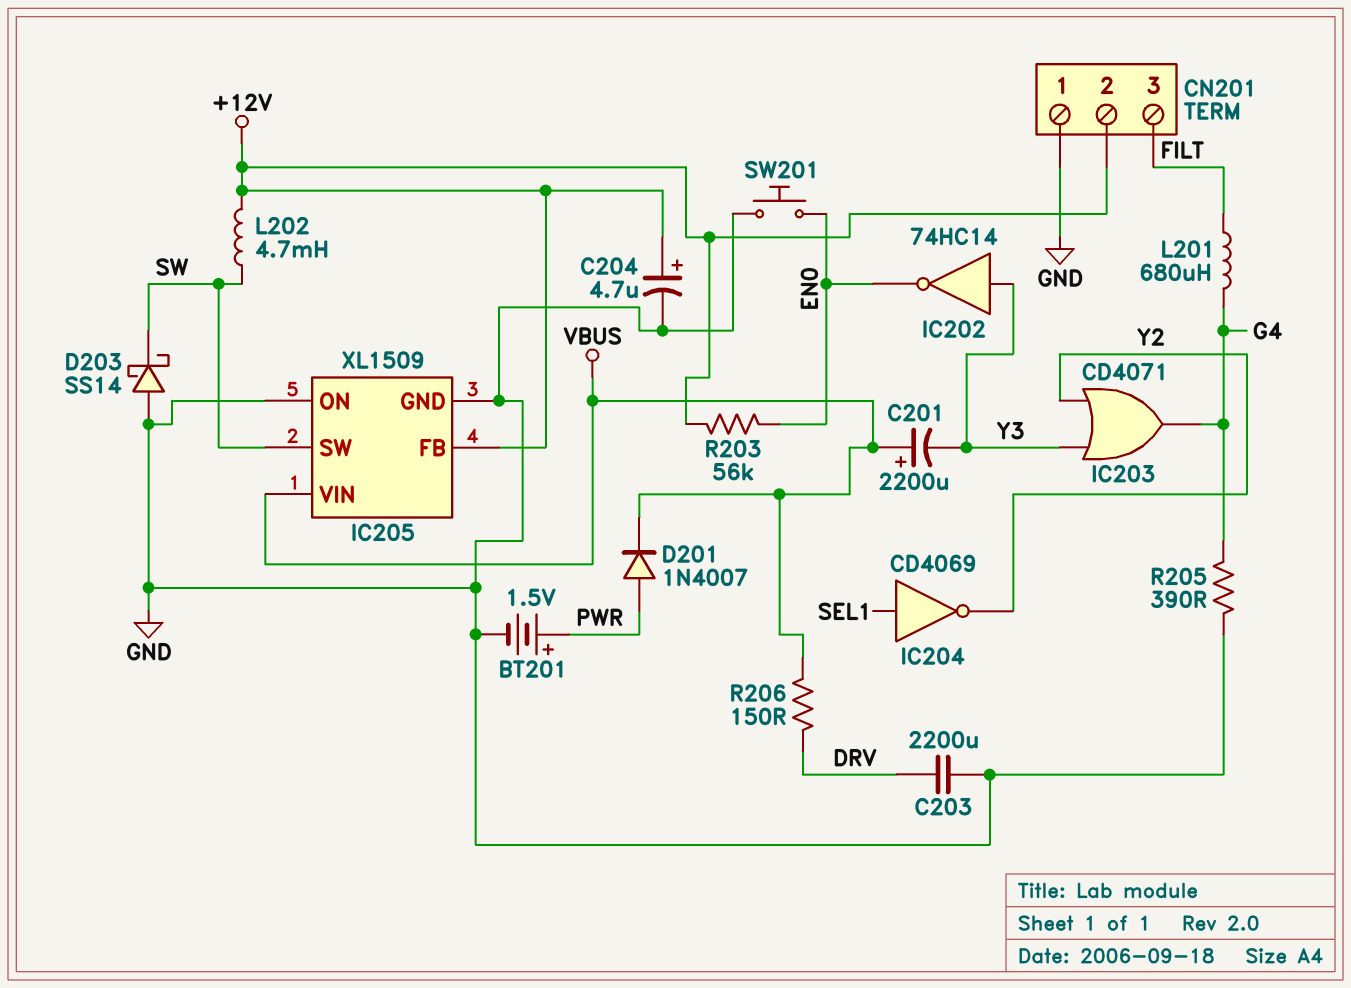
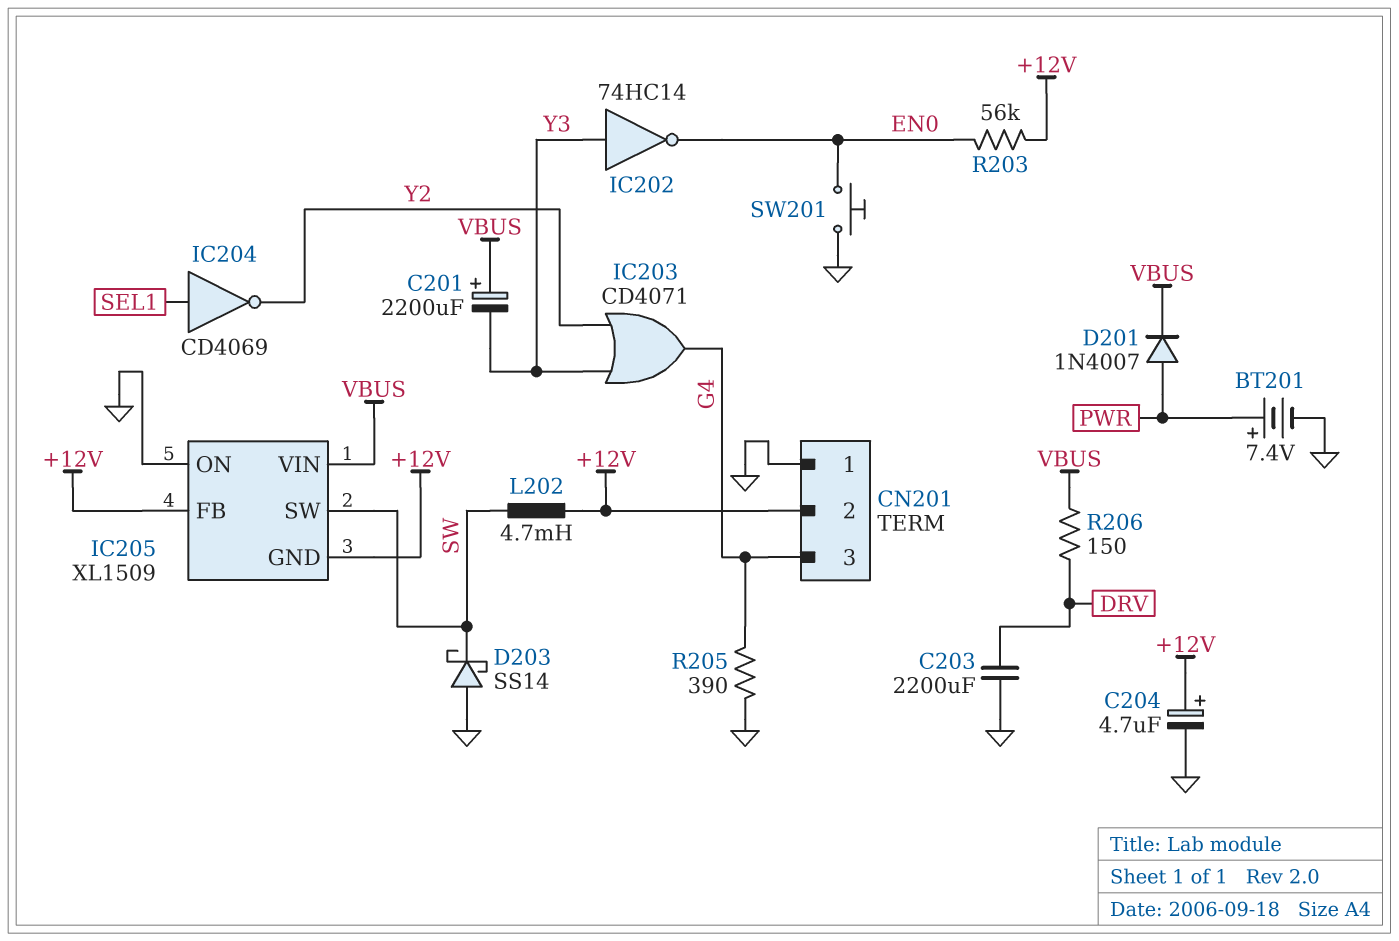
BT201: 1.5V (plus PWR, minus GND) -> 7.4V (plus PWR, minus GND)
CN201 pin 3: FILT -> G4
IC205 pin GND: GND -> +12V
L201: 680uH (FILT, G4) -> none

